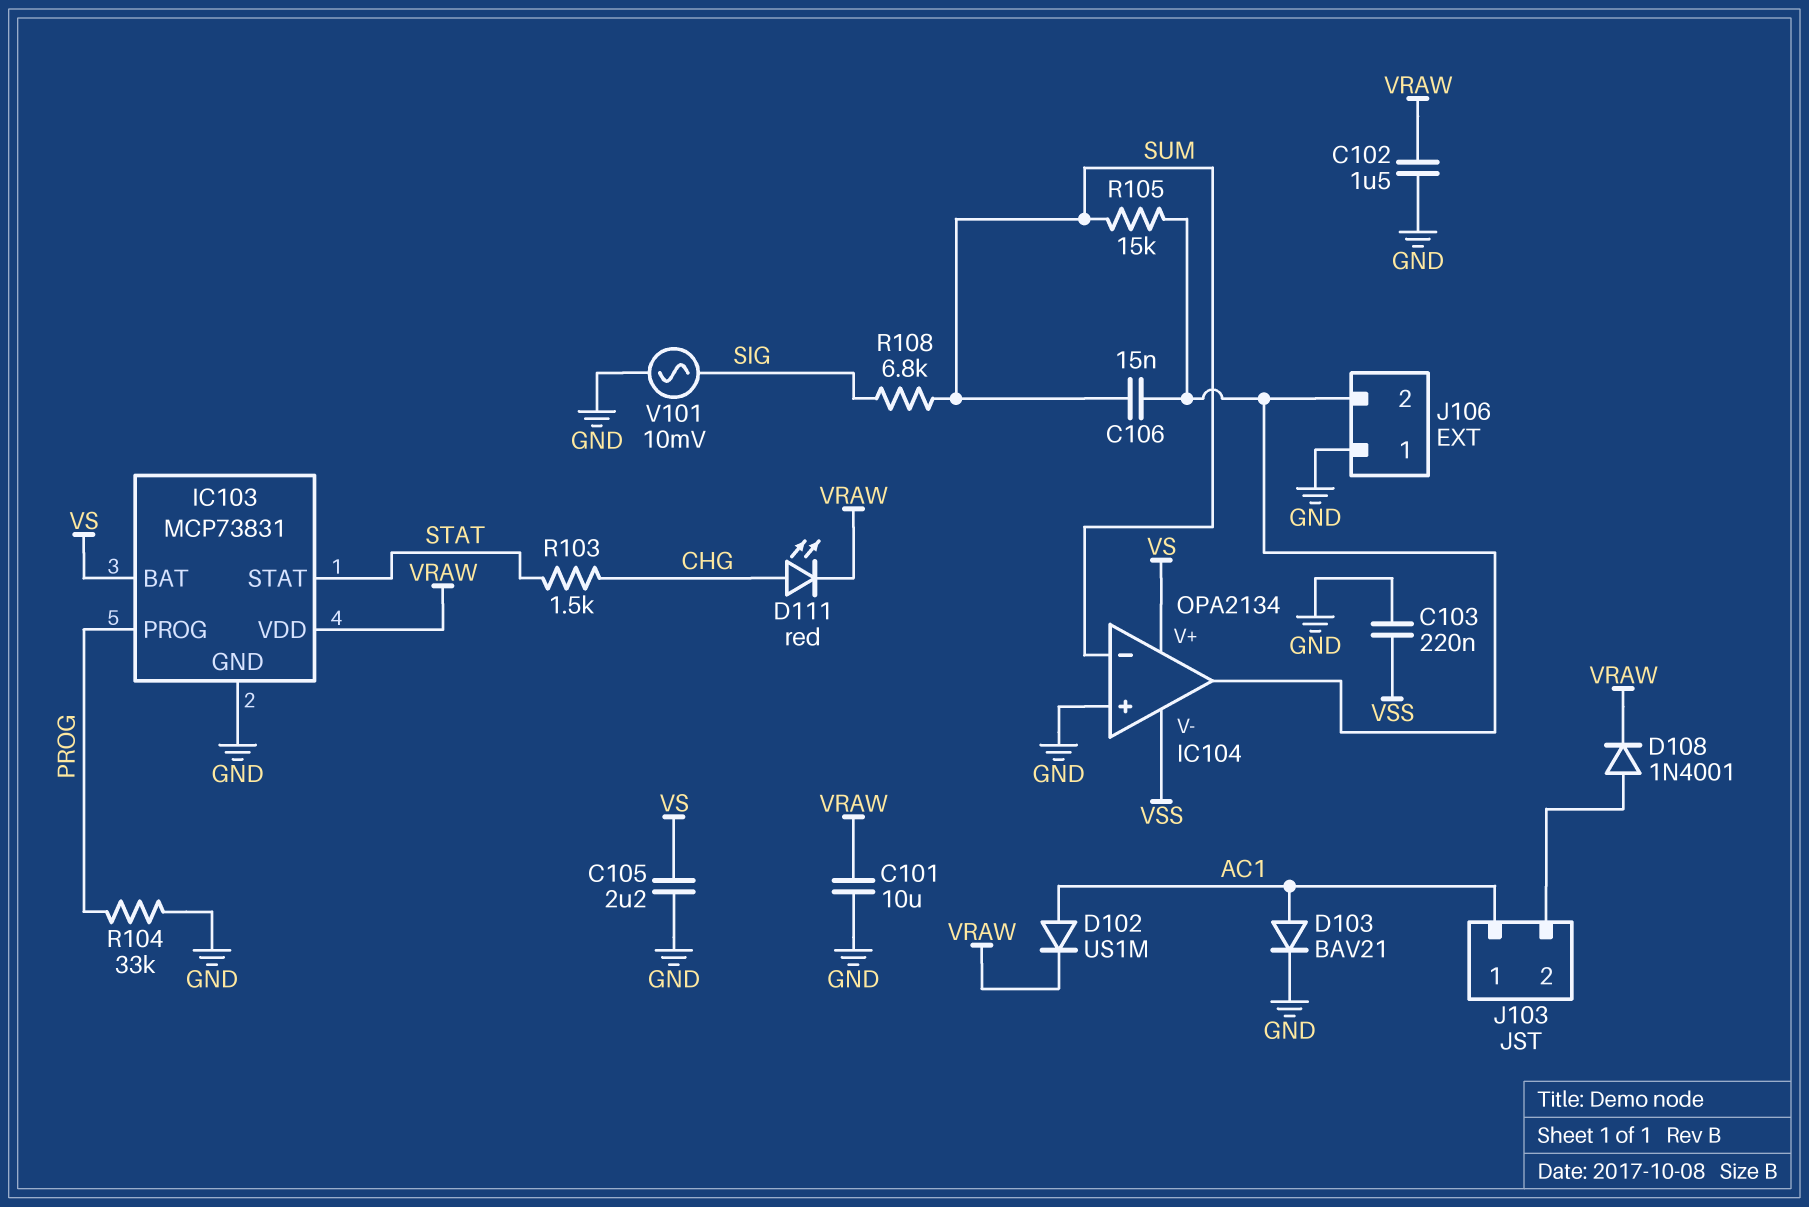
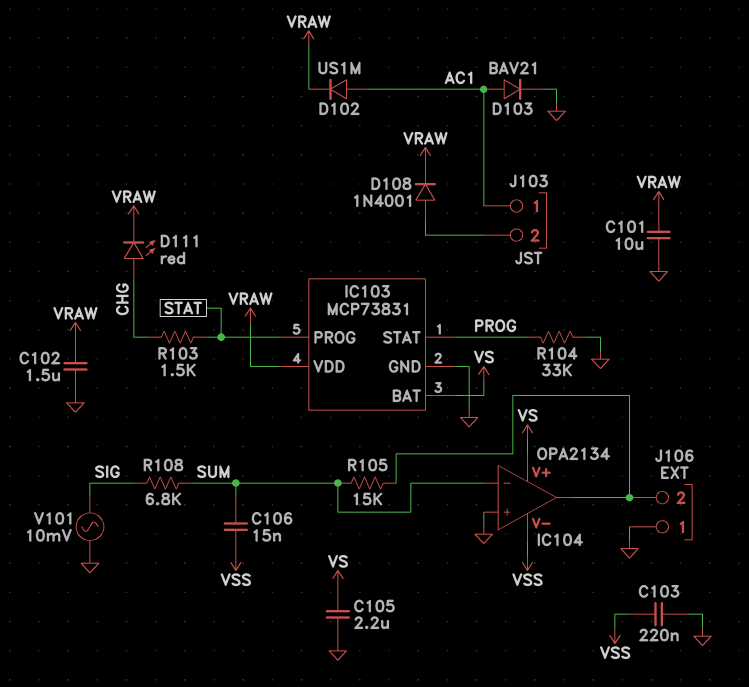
C106: 15nF (IC104/out, SUM) -> 15nF (SUM, VSS)
IC103 pin PROG: PROG -> STAT
IC103 pin STAT: STAT -> PROG

